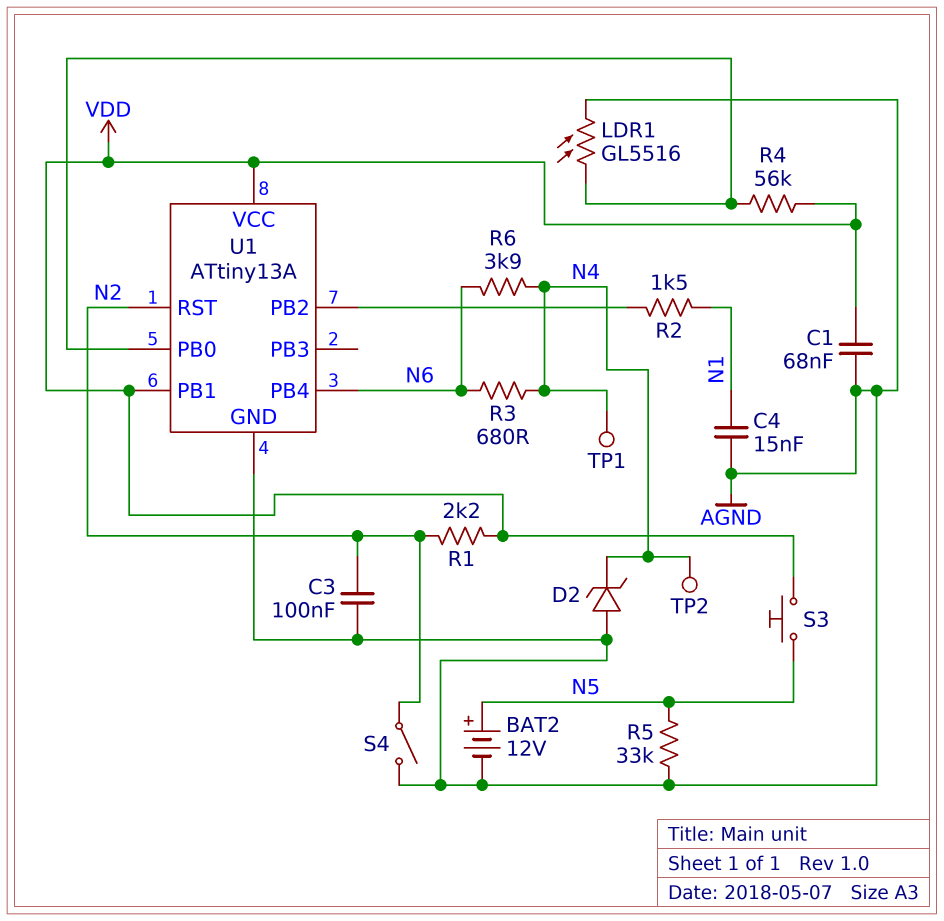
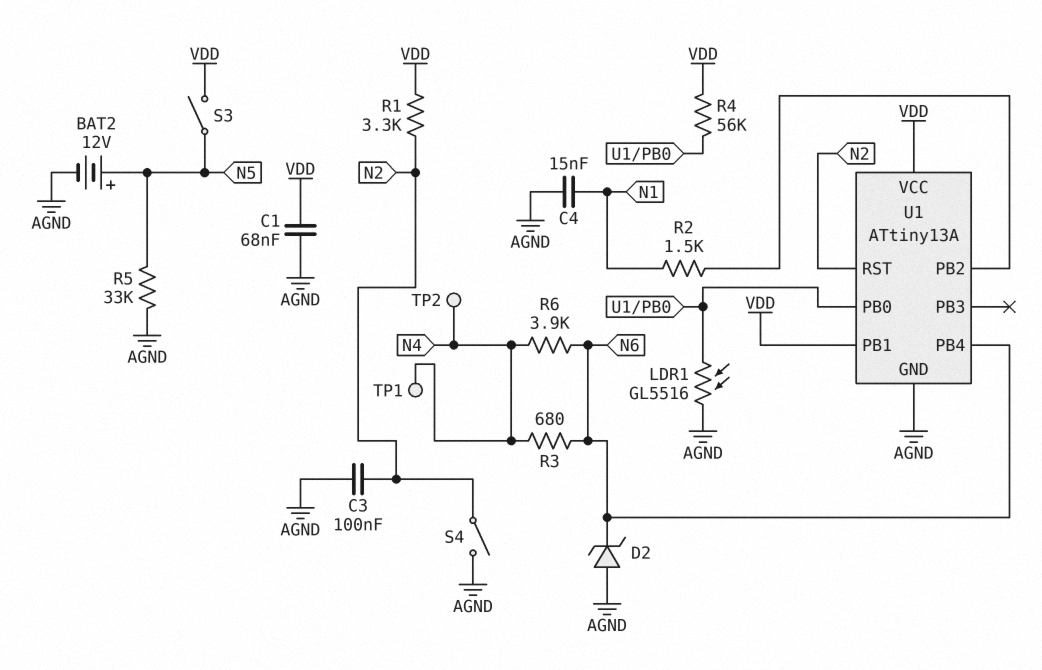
D2: zener (A AGND, K N4) -> zener (A AGND, K N6)
R1: 2.2k (N2, VDD) -> 3.3k (N2, VDD)
S3: button (N5, VDD) -> switch (N5, VDD)

